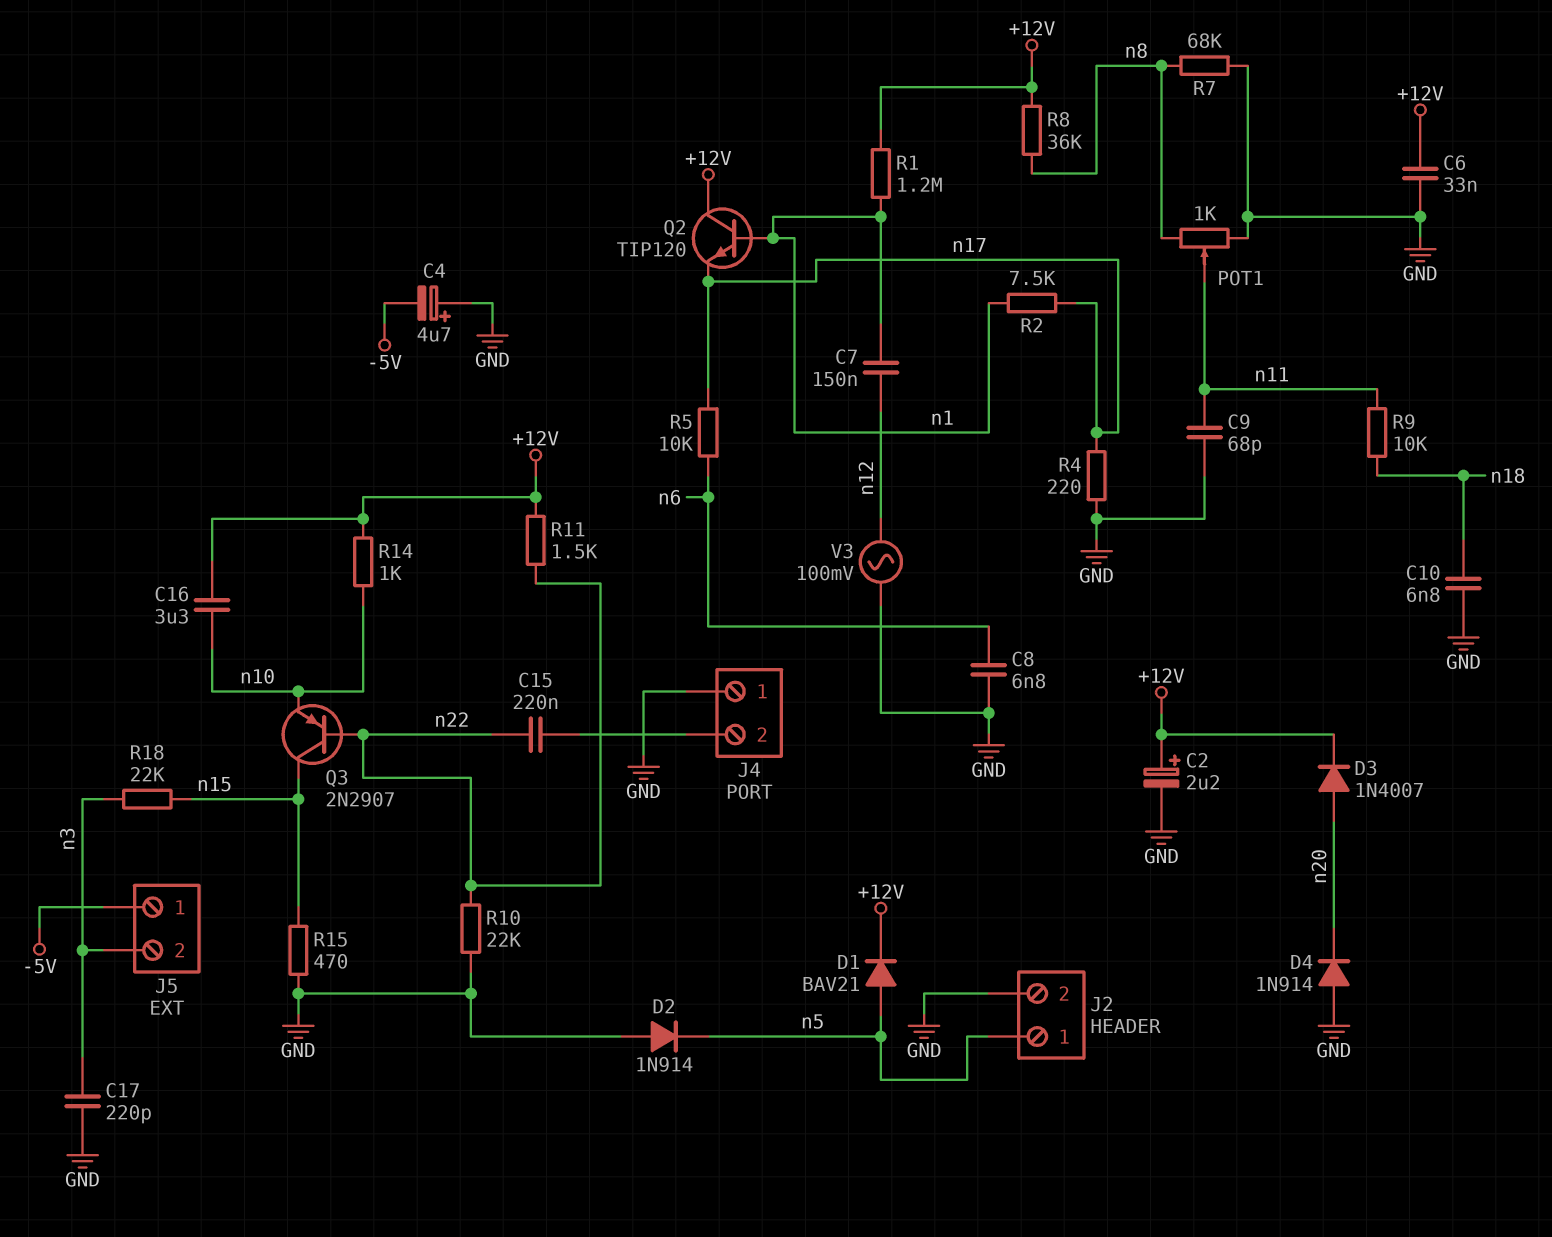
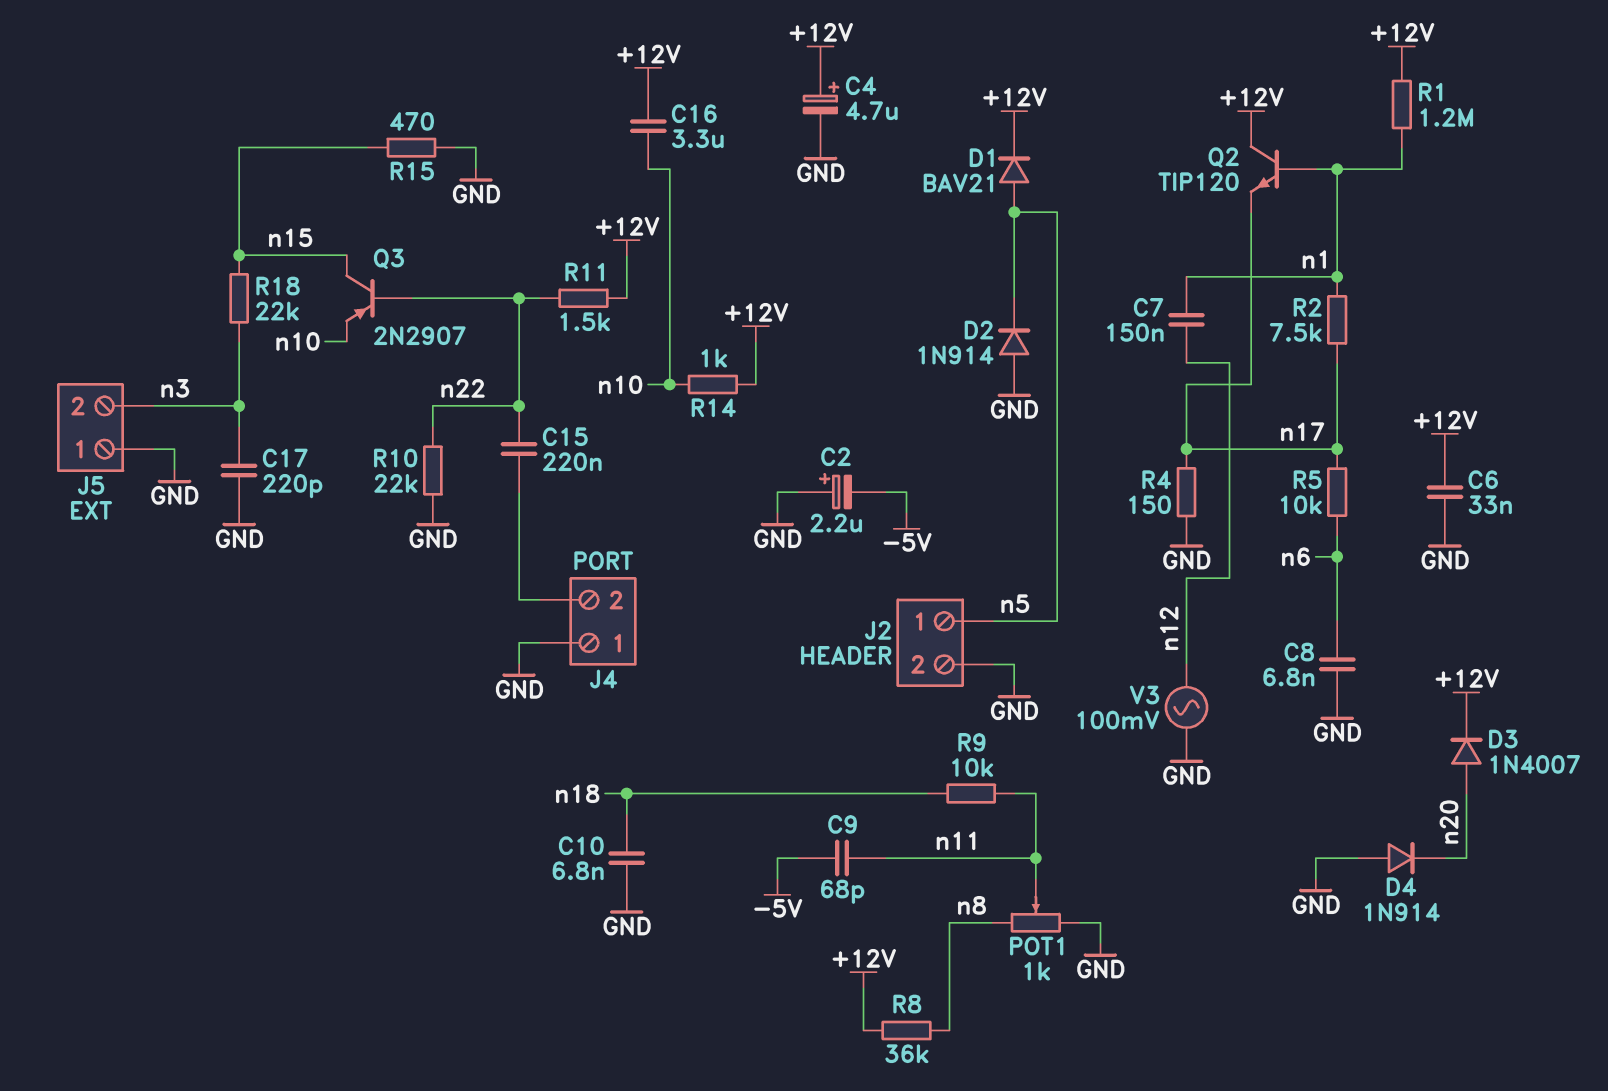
C2: 2.2uF (plus +12V, minus GND) -> 2.2uF (plus GND, minus -5V)
C4: 4.7uF (plus GND, minus -5V) -> 4.7uF (plus +12V, minus GND)
C9: 68pF (GND, n11) -> 68pF (-5V, n11)
J5 pin 1: -5V -> GND
R4: 220 (GND, n17) -> 150 (GND, n17)
R7: 68k (GND, n8) -> none

